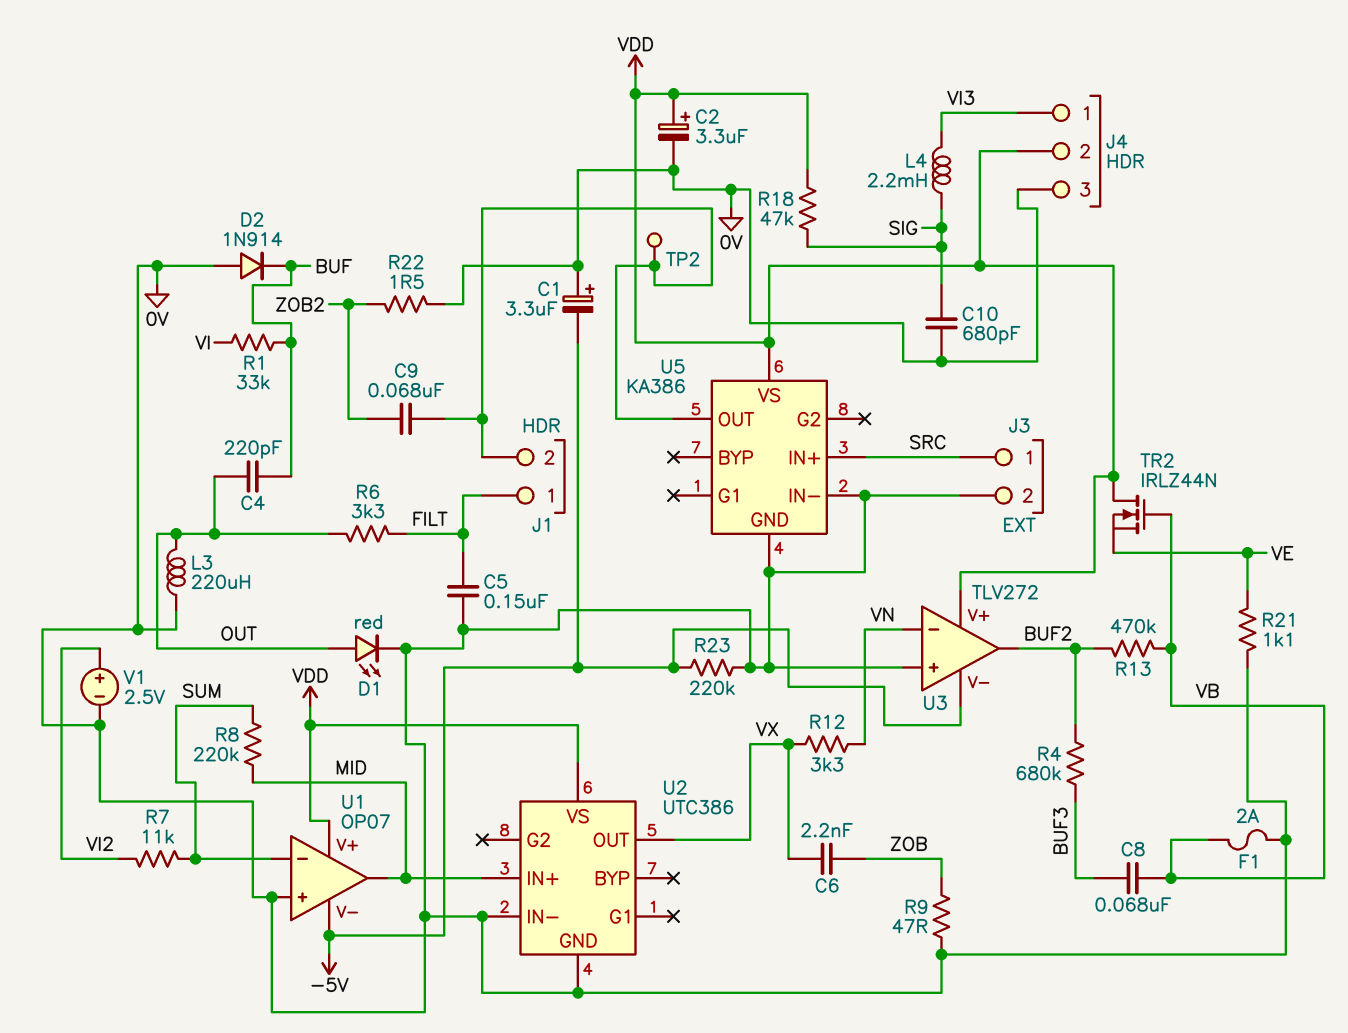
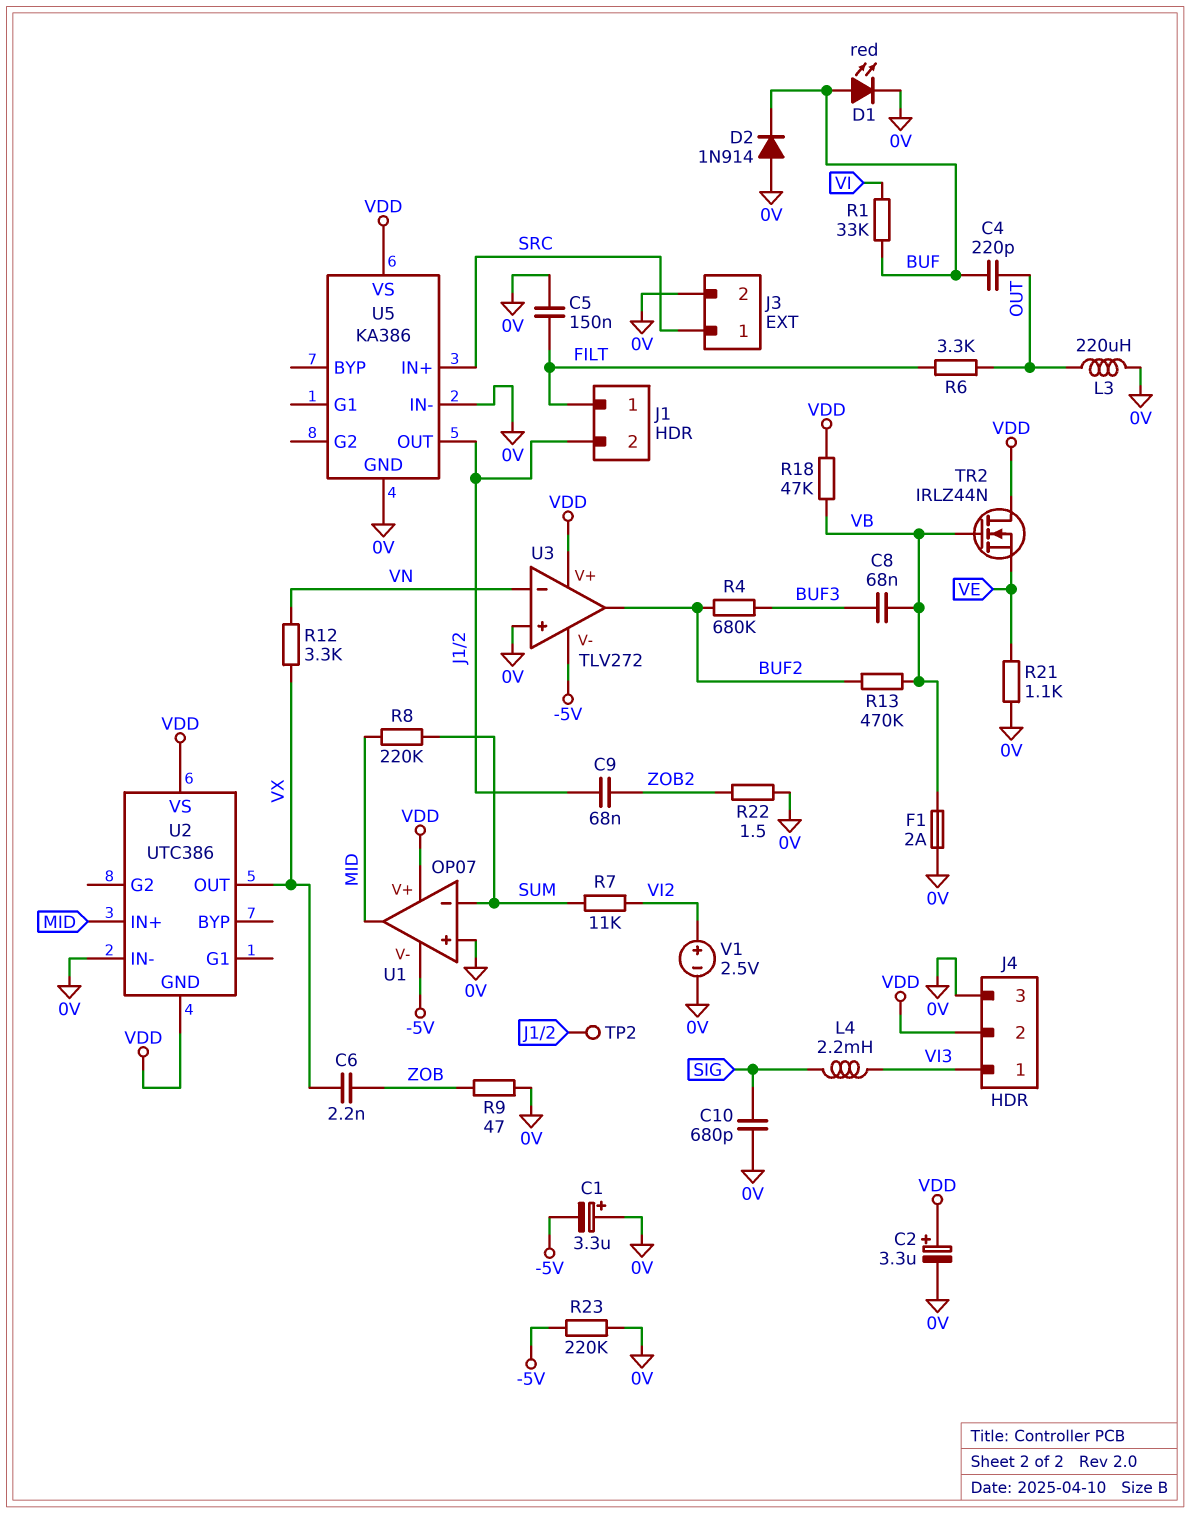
D1: LED red (A OUT, K 0V) -> LED red (A BUF, K 0V)
R18: 47k (SIG, VDD) -> 47k (VB, VDD)
U2 pin GND: 0V -> VDD

